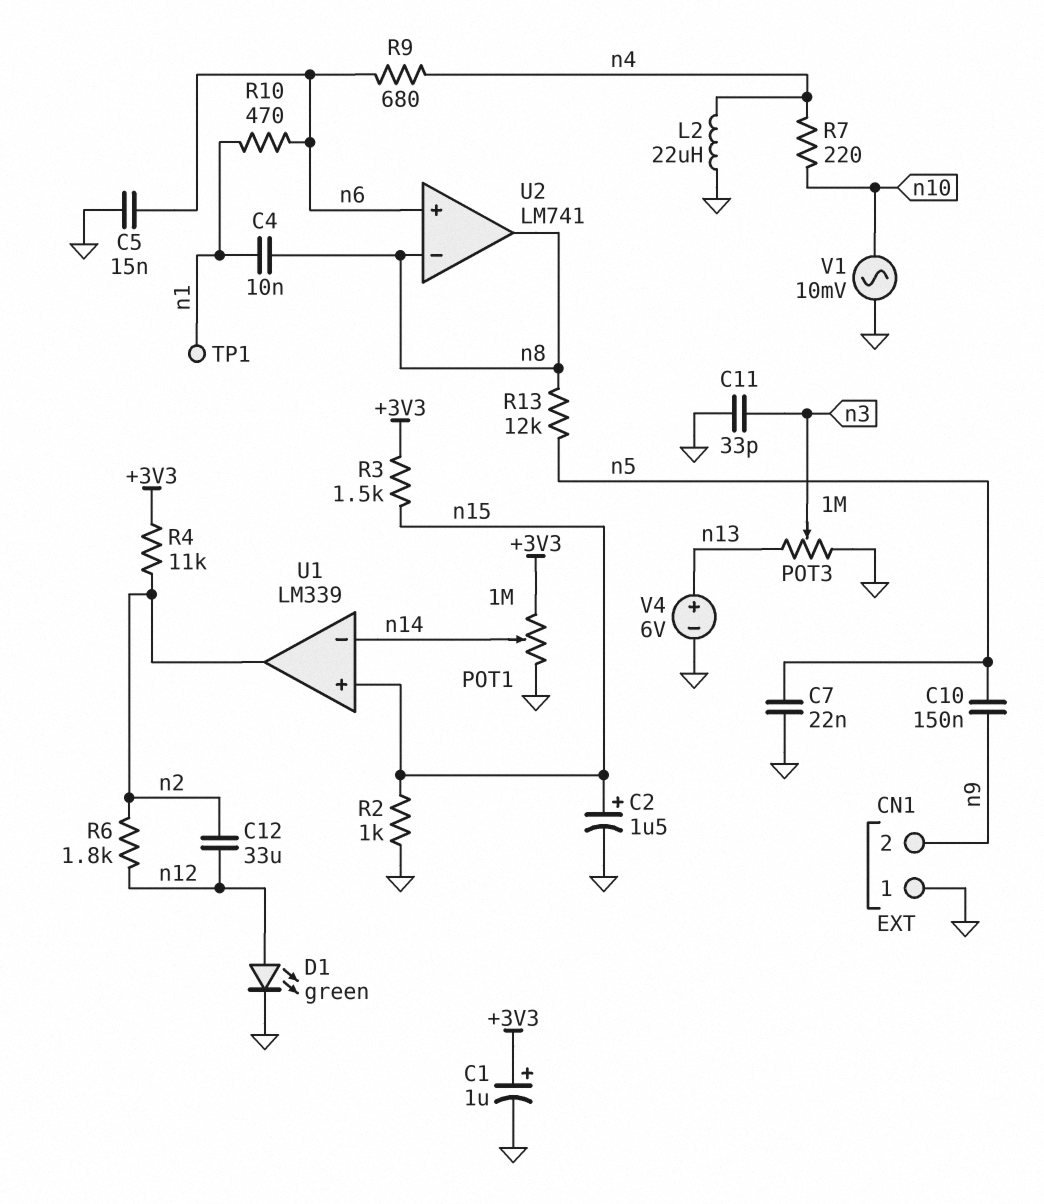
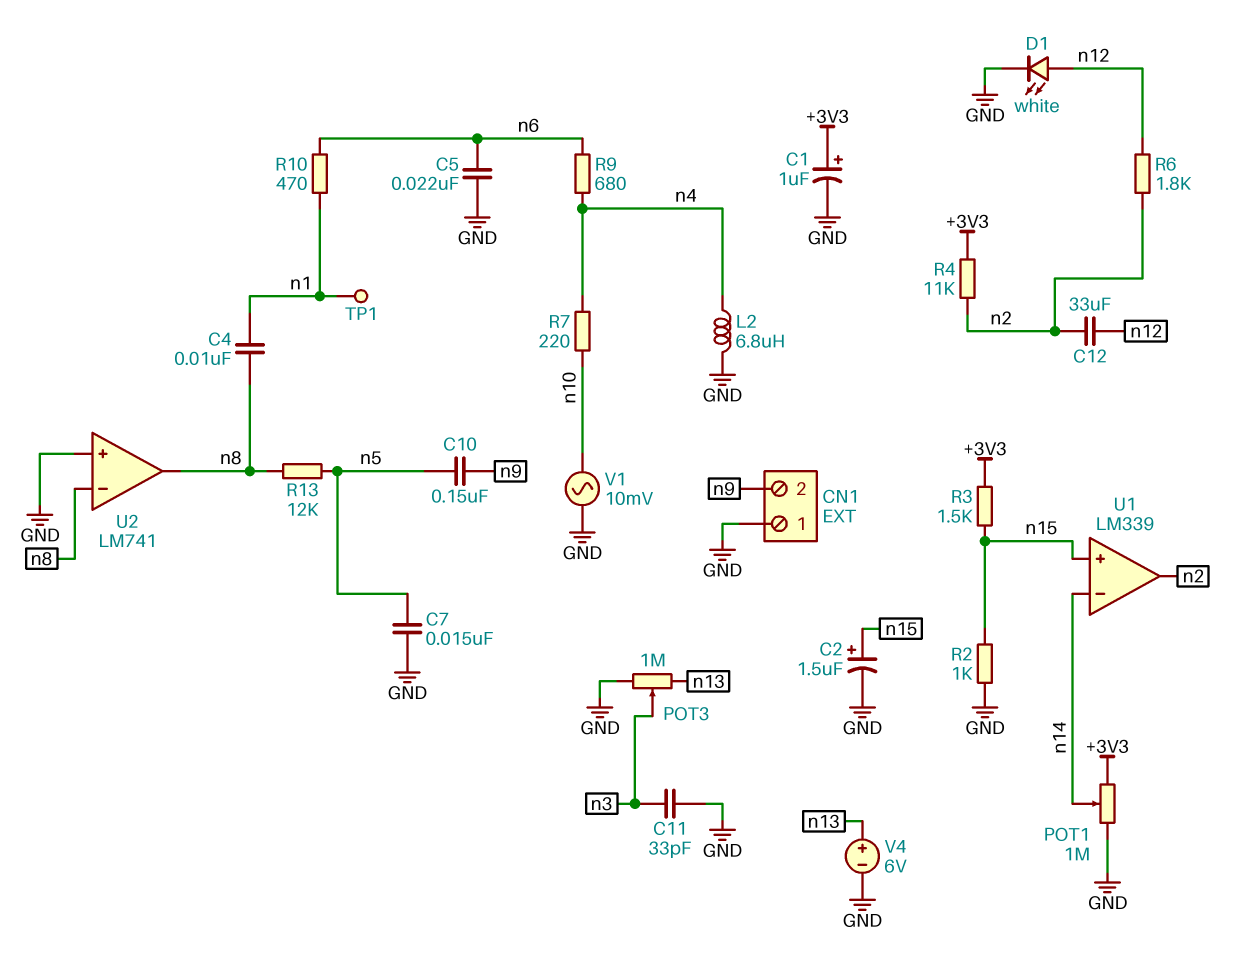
C5: 15nF (GND, n6) -> 22nF (GND, n6)
C7: 22nF (GND, n5) -> 15nF (GND, n5)
D1: LED green (A n12, K GND) -> LED white (A n12, K GND)
L2: 22uH (GND, n4) -> 6.8uH (GND, n4)
U2 pin in+: n6 -> GND

